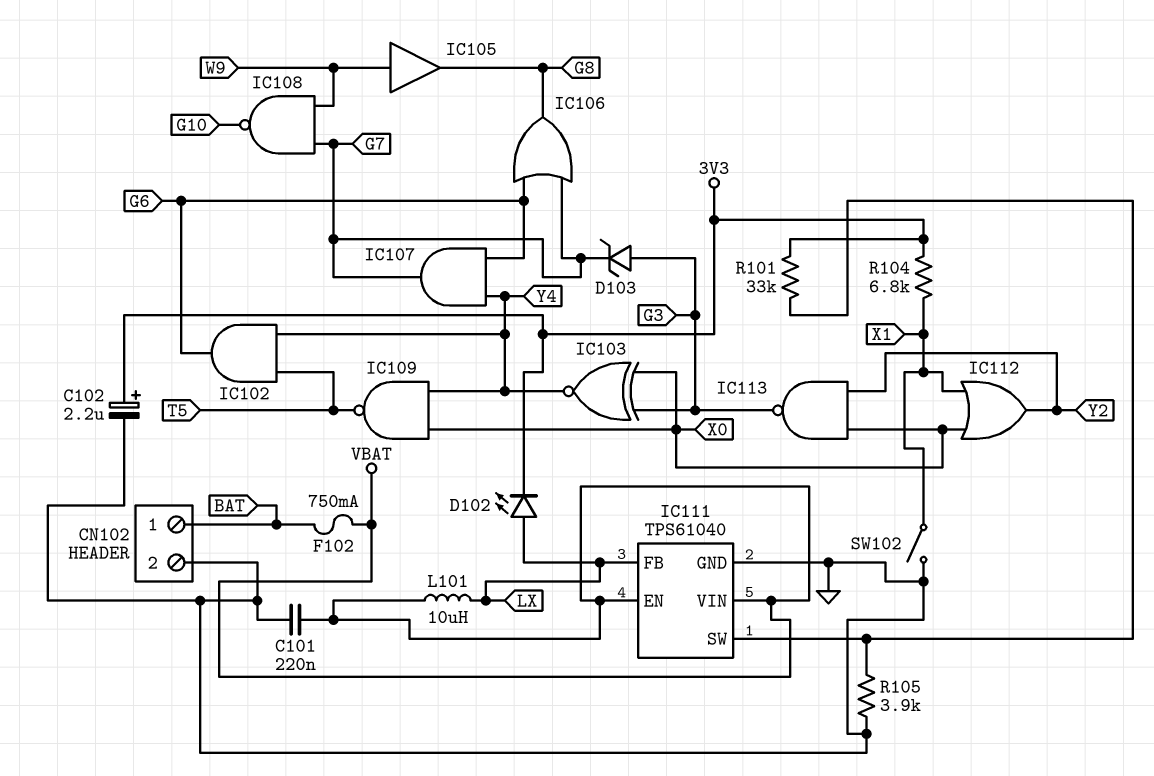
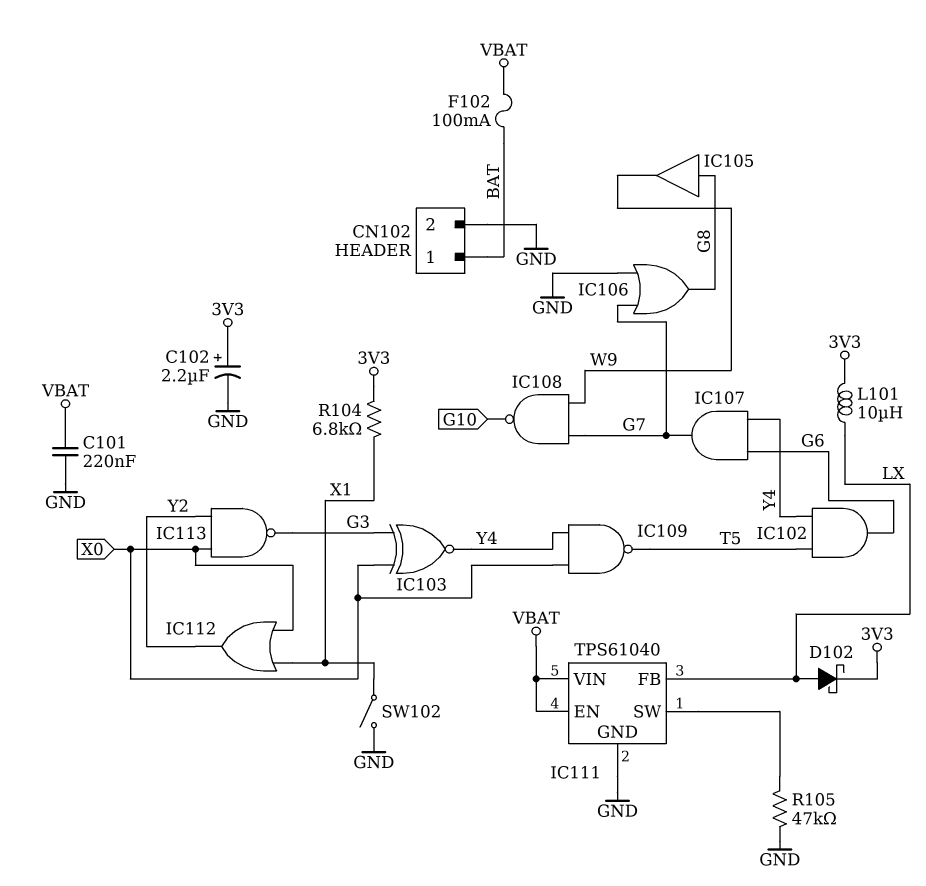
D102: LED (A LX, K 3V3) -> schottky (A LX, K 3V3)
D103: zener (A G3, K G7) -> none
F102: 750mA (BAT, VBAT) -> 100mA (BAT, VBAT)
IC105: buffer (in W9, out G8) -> buffer (in G8, out W9)
IC106: OR (in G6, in G7, out G8) -> OR (in G7, in GND, out G8)
L101: 10uH (LX, VBAT) -> 10uH (3V3, LX)
R101: 33k (3V3, IC111/SW) -> none
R105: 3.9k (GND, IC111/SW) -> 47k (GND, IC111/SW)

